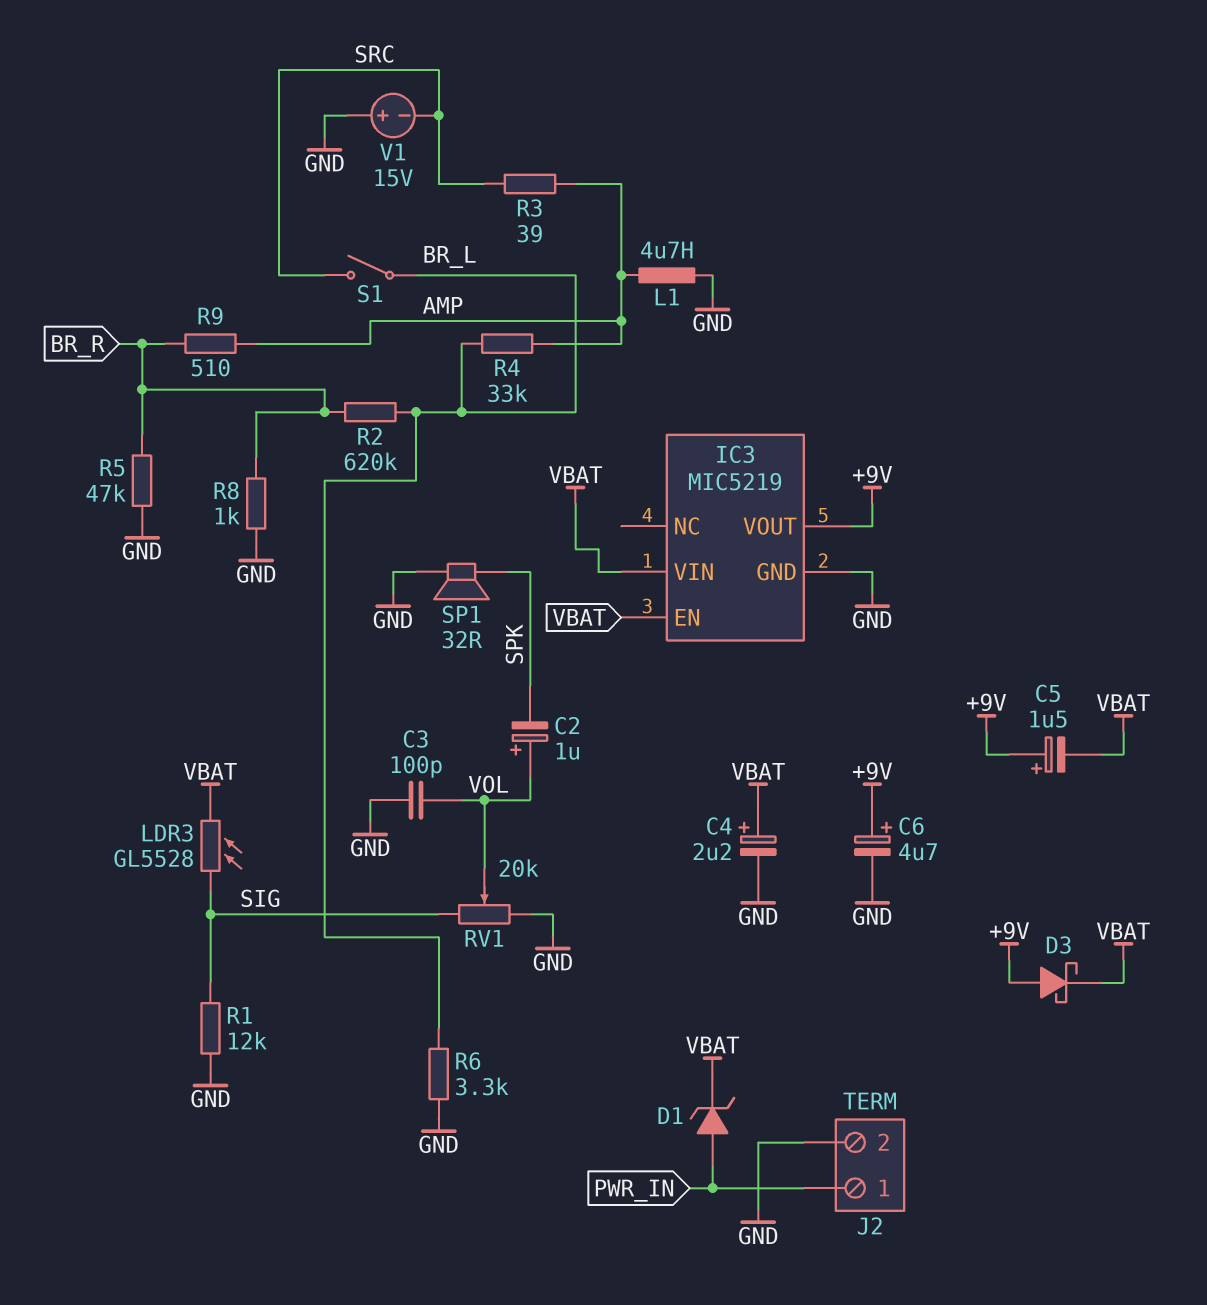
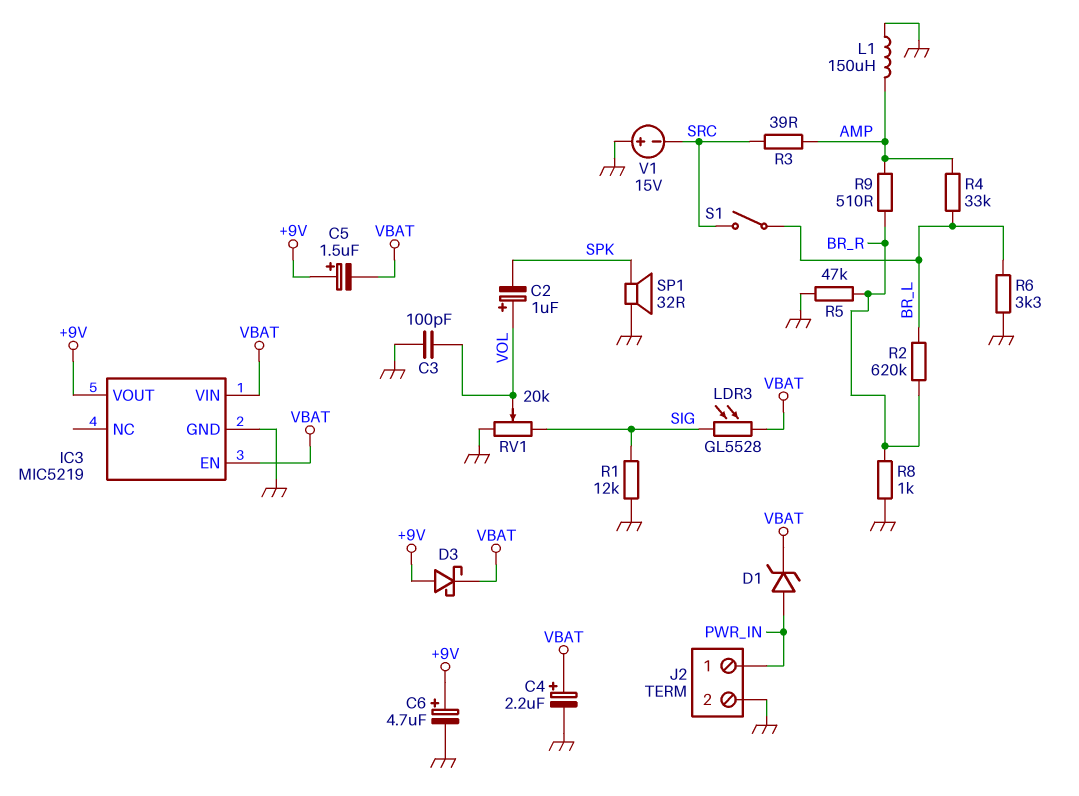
L1: 4.7uH (AMP, GND) -> 150uH (AMP, GND)

